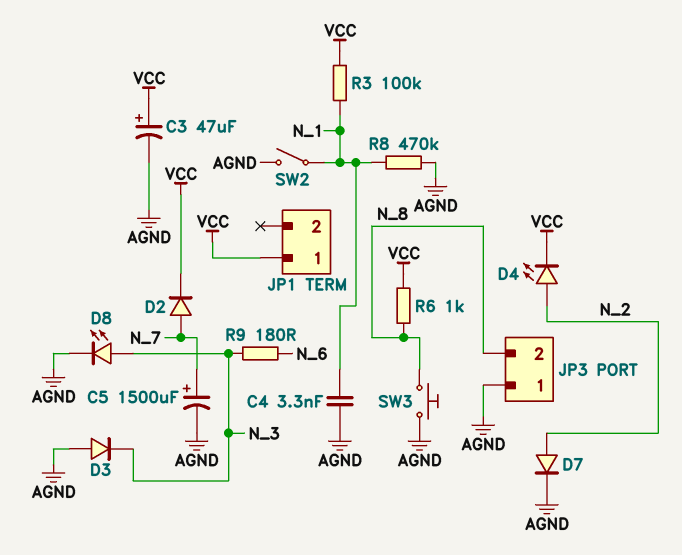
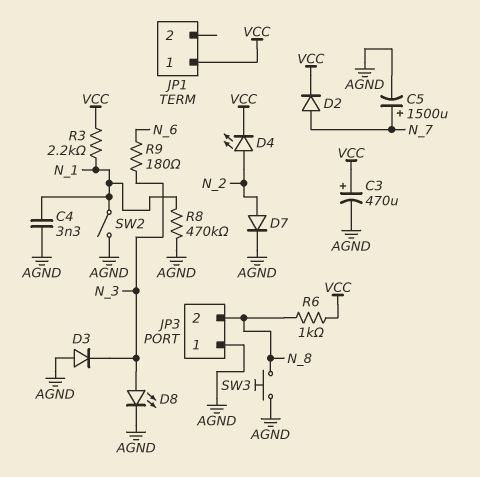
C3: 47uF (plus VCC, minus AGND) -> 470uF (plus VCC, minus AGND)
R3: 100k (N_1, VCC) -> 2.2k (N_1, VCC)

